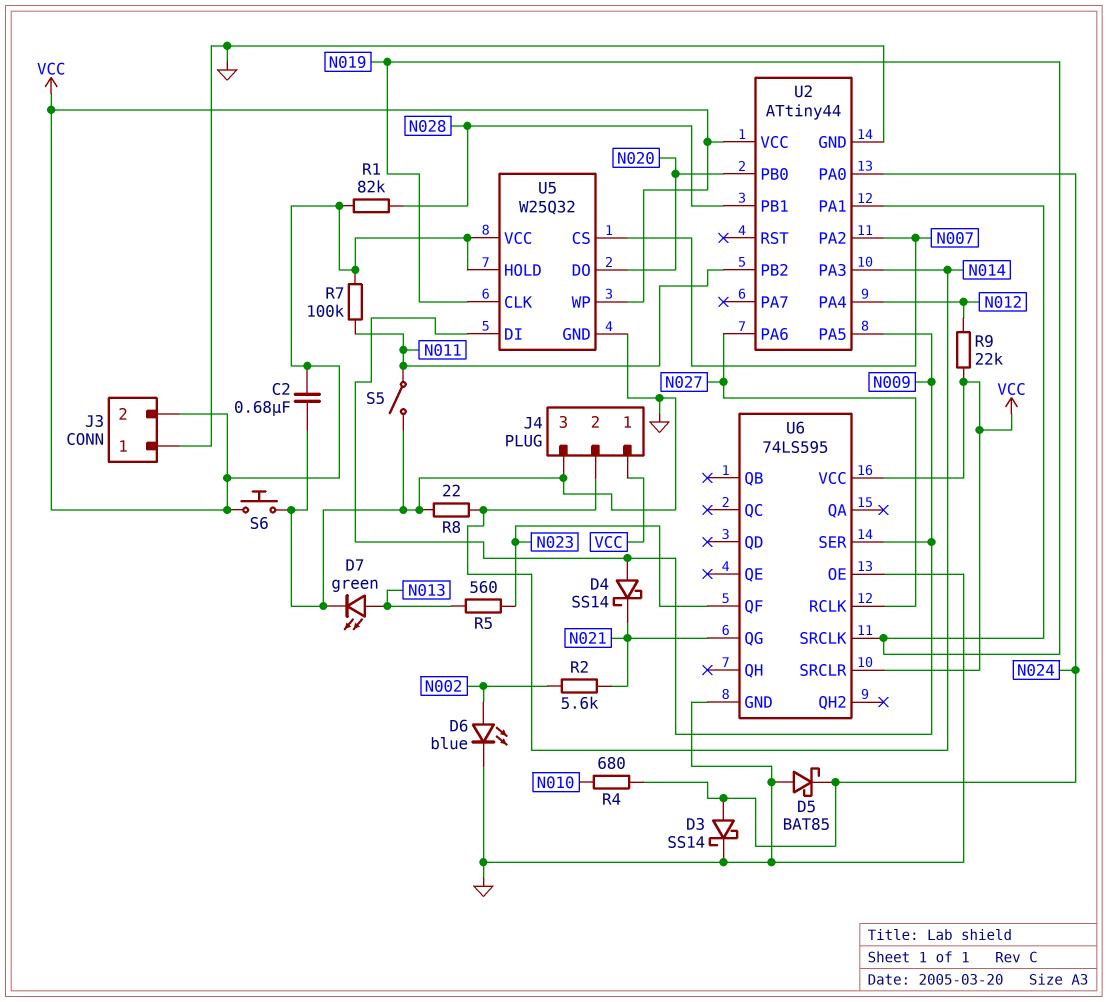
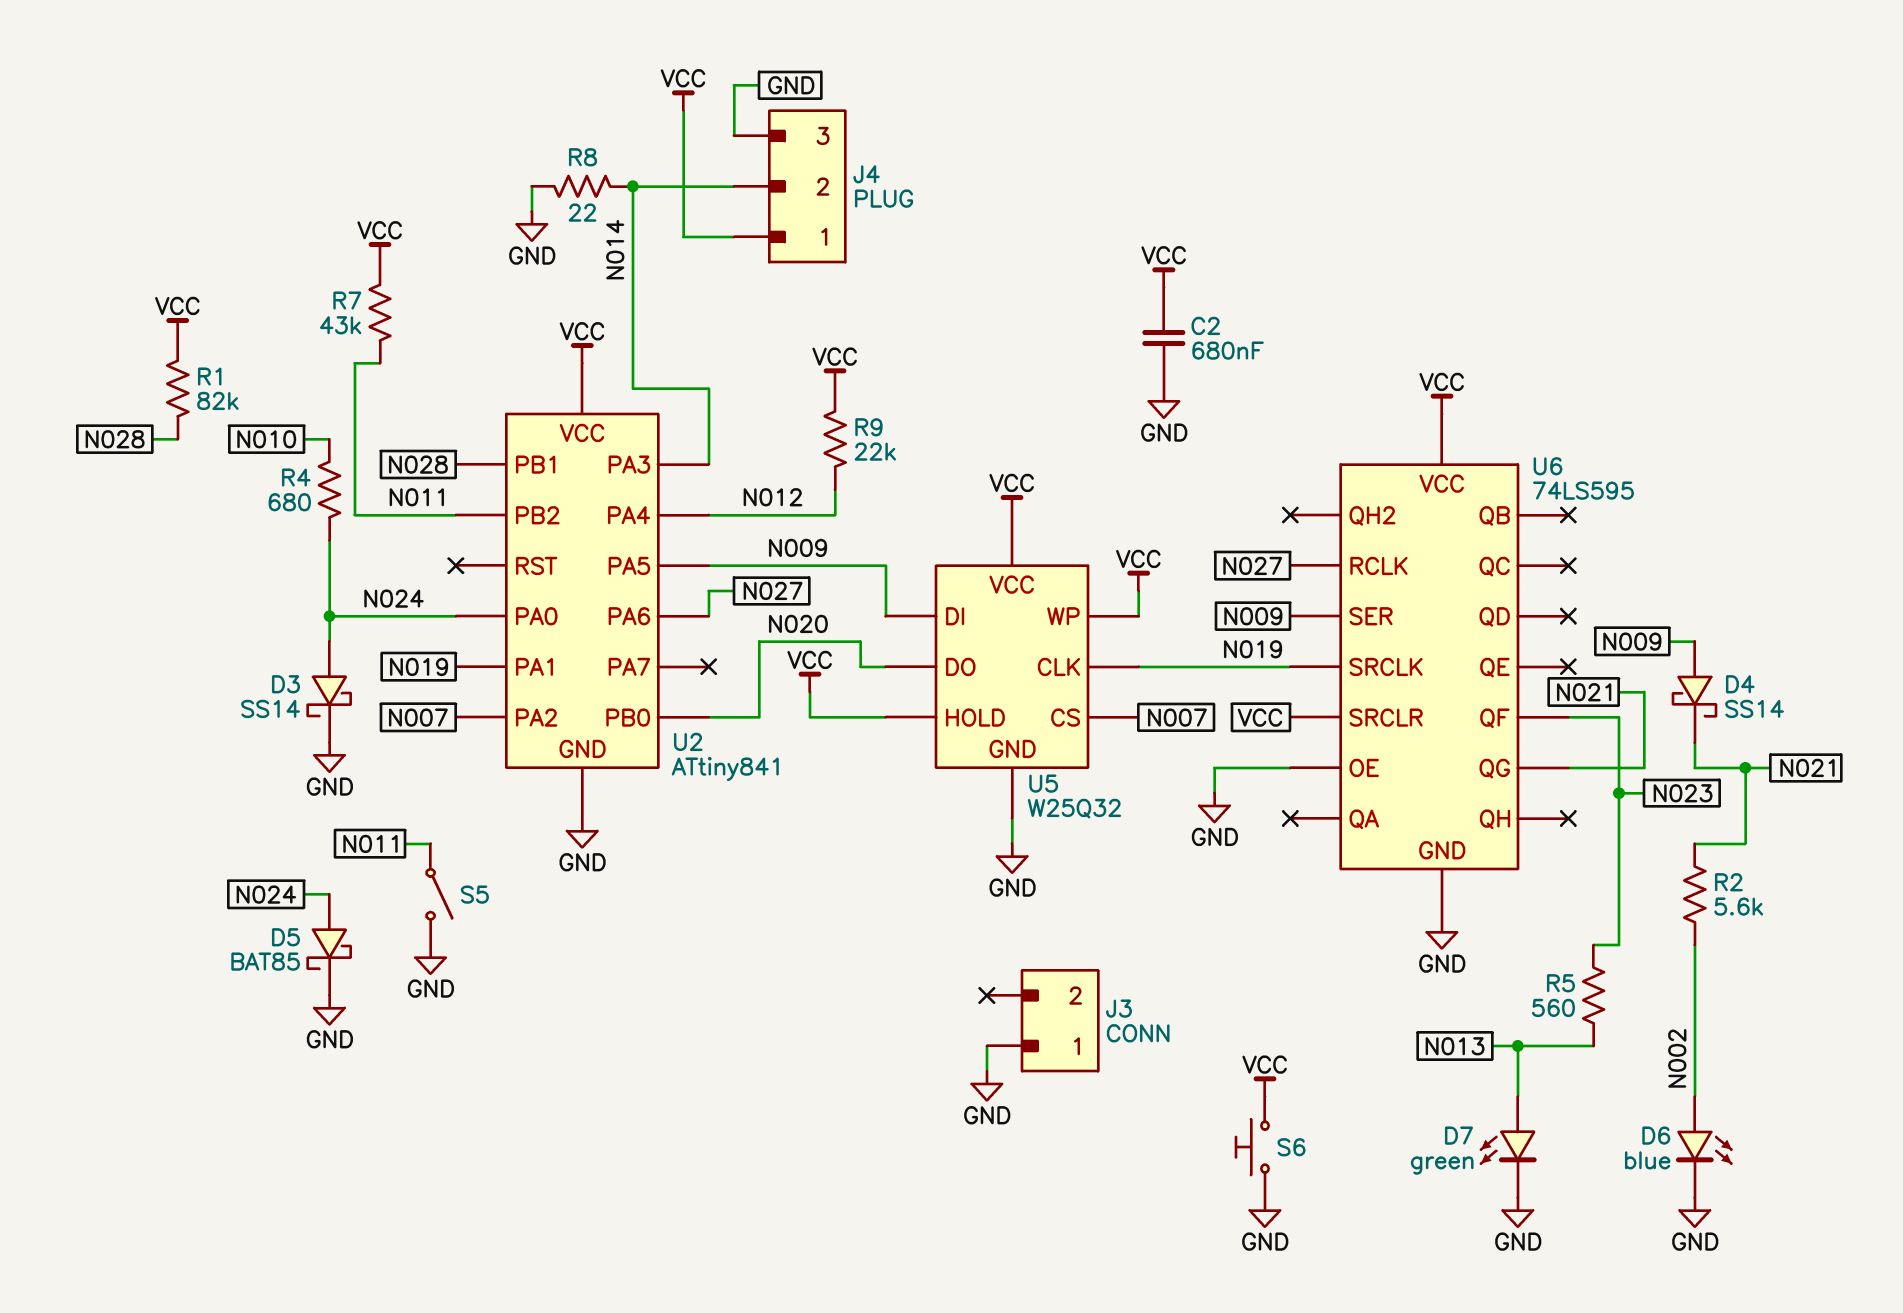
D5: schottky BAT85 (A GND, K N024) -> schottky BAT85 (A N024, K GND)
J3 pin 2: VCC -> none
R7: 100k (N011, VCC) -> 43k (N011, VCC)
U2: ATtiny44 -> ATtiny841

